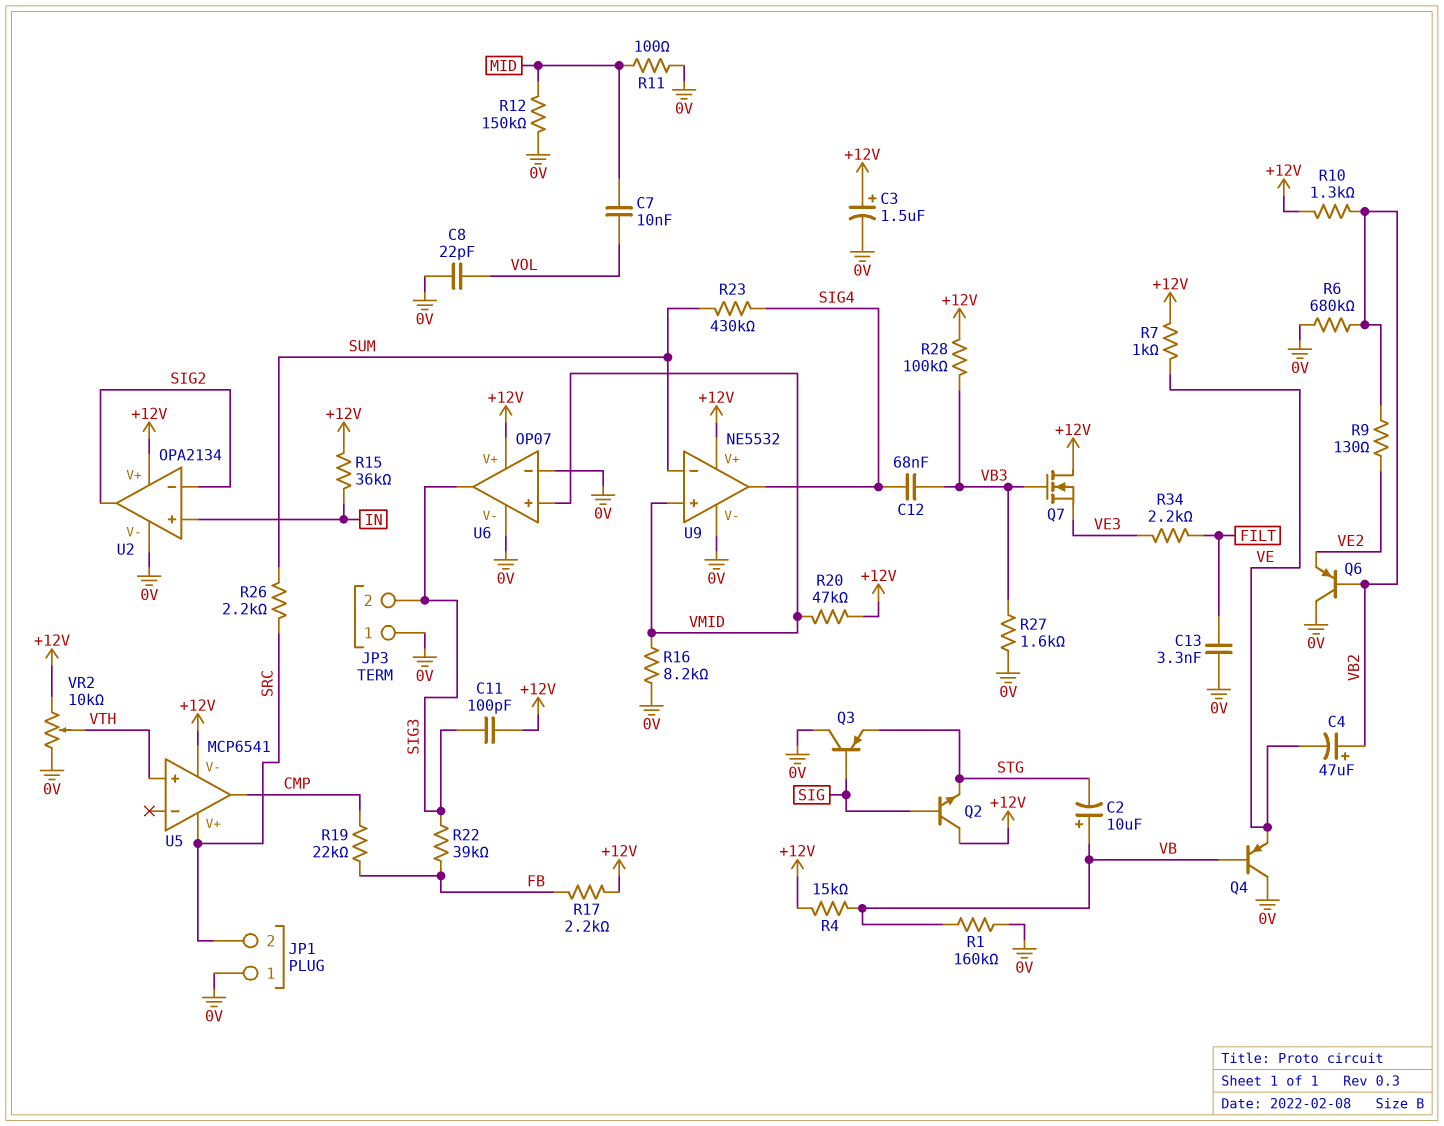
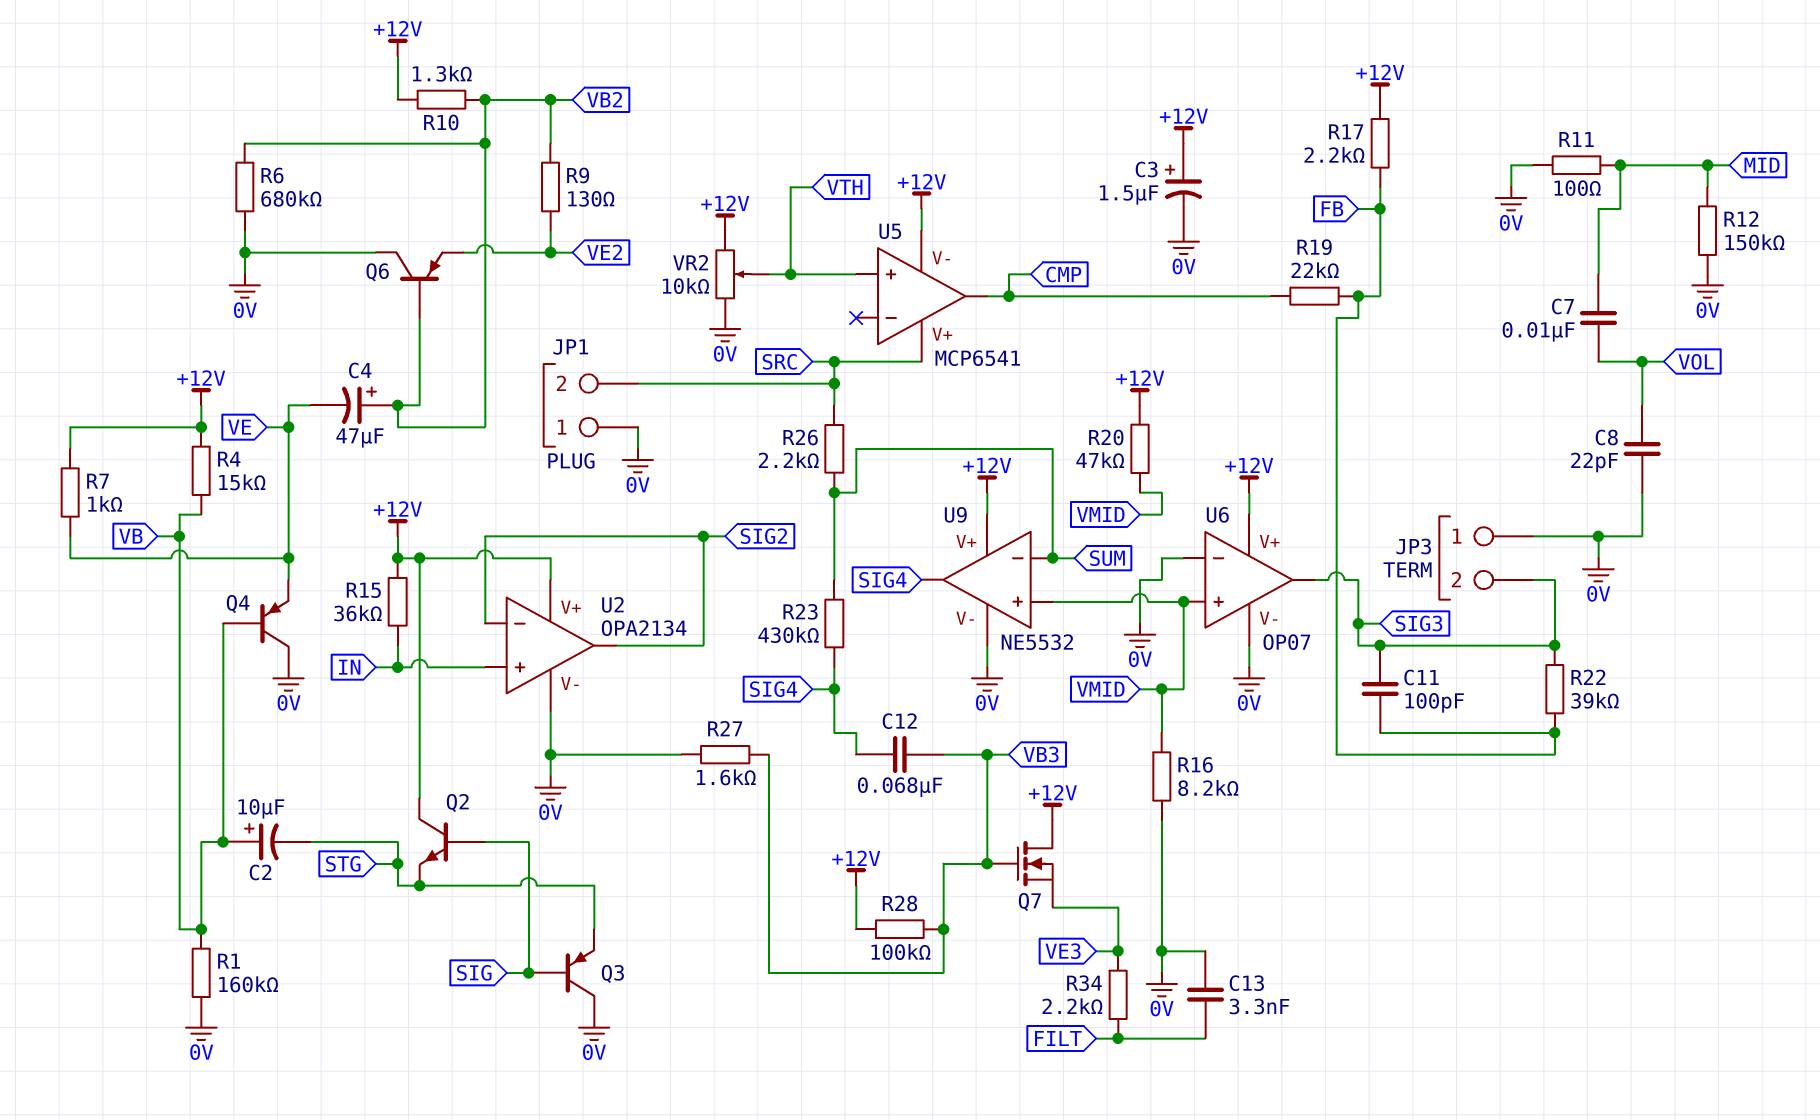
C11: 100pF (+12V, SIG3) -> 100pF (FB, SIG3)

